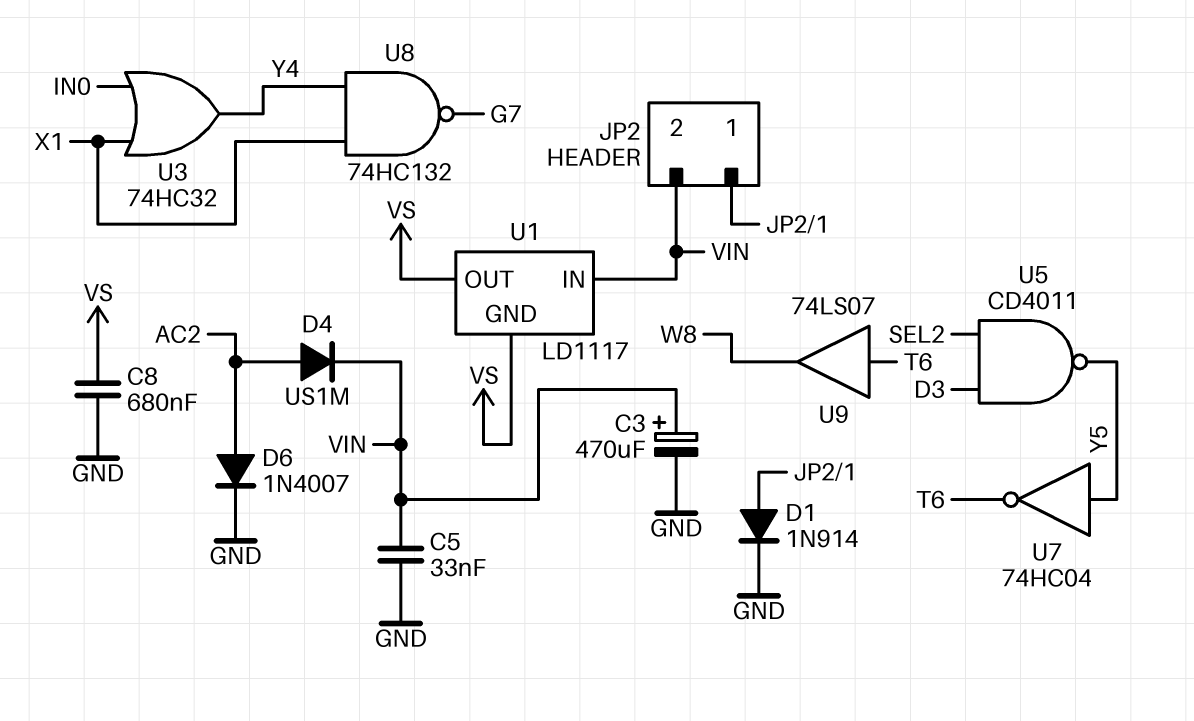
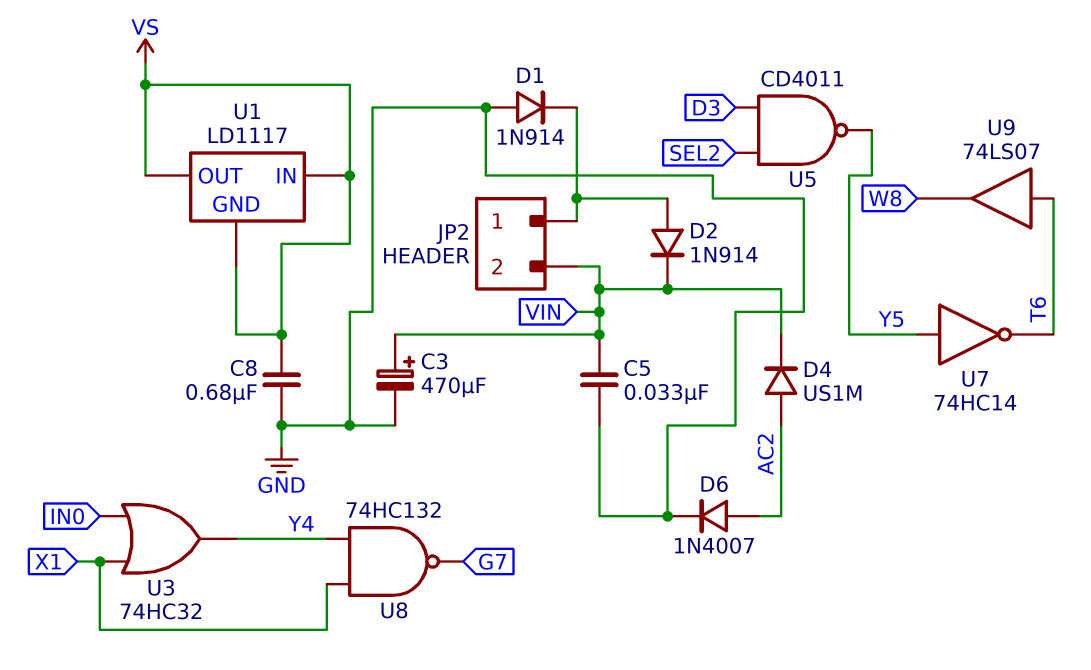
D1: diode 1N914 (A JP2/1, K GND) -> diode 1N914 (A GND, K JP2/1)
D2: none -> diode 1N914 (A JP2/1, K VIN)
U1 pin IN: VIN -> VS
U7: NOT 74HC04 (in Y5, out T6) -> NOT 74HC14 (in Y5, out T6)

